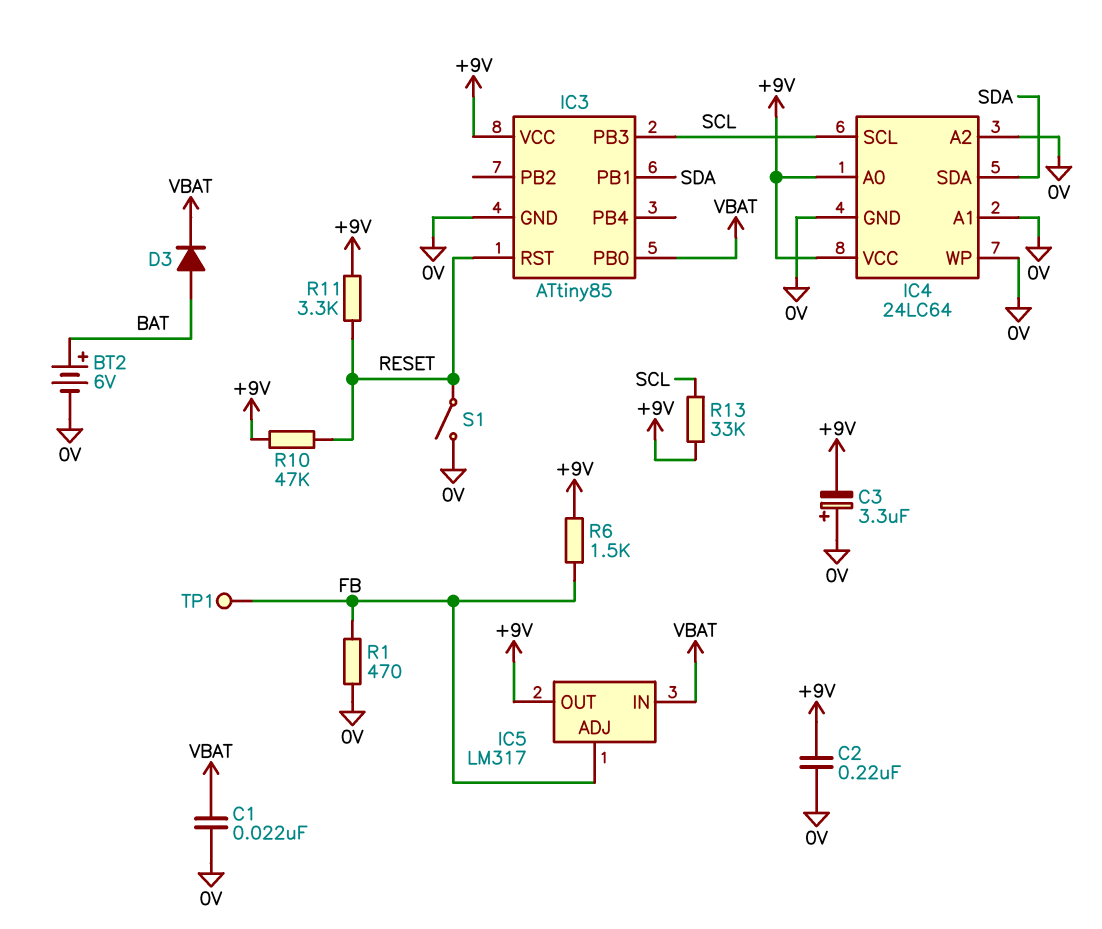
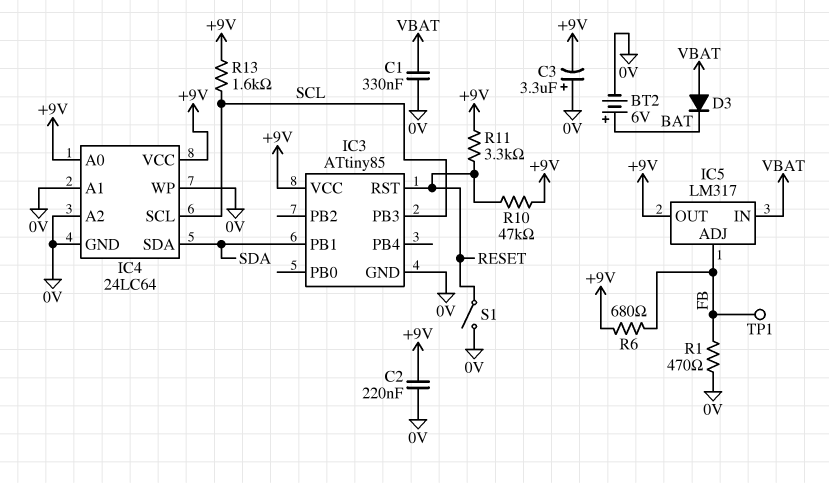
C1: 22nF (0V, VBAT) -> 330nF (0V, VBAT)
D3: diode (A BAT, K VBAT) -> diode (A VBAT, K BAT)
IC3 pin PB0: VBAT -> none
R6: 1.5k (+9V, FB) -> 680 (+9V, FB)
R13: 33k (+9V, SCL) -> 1.6k (+9V, SCL)

